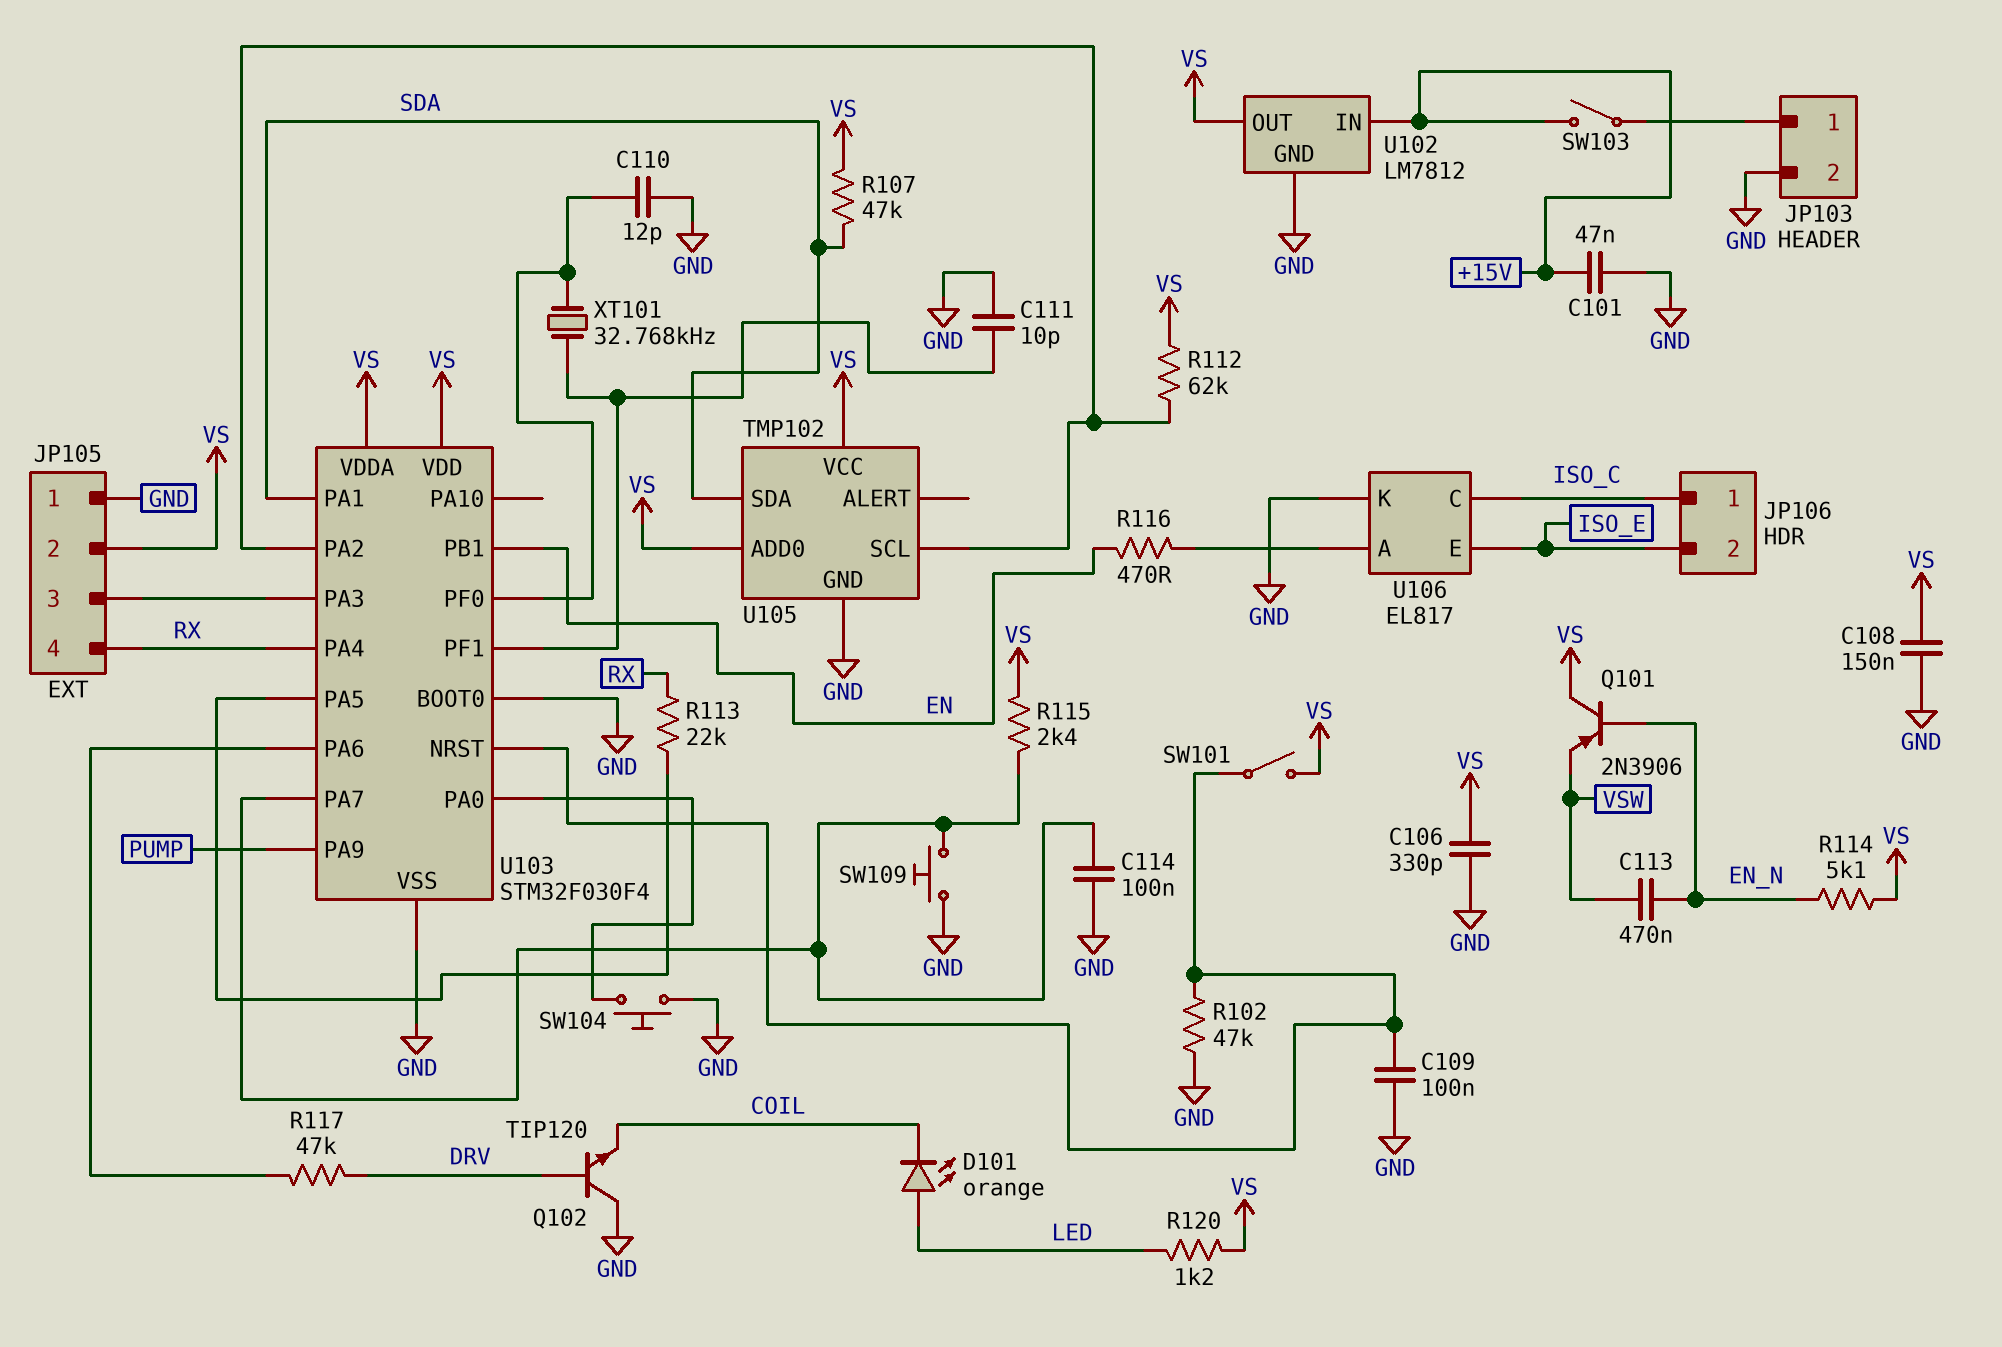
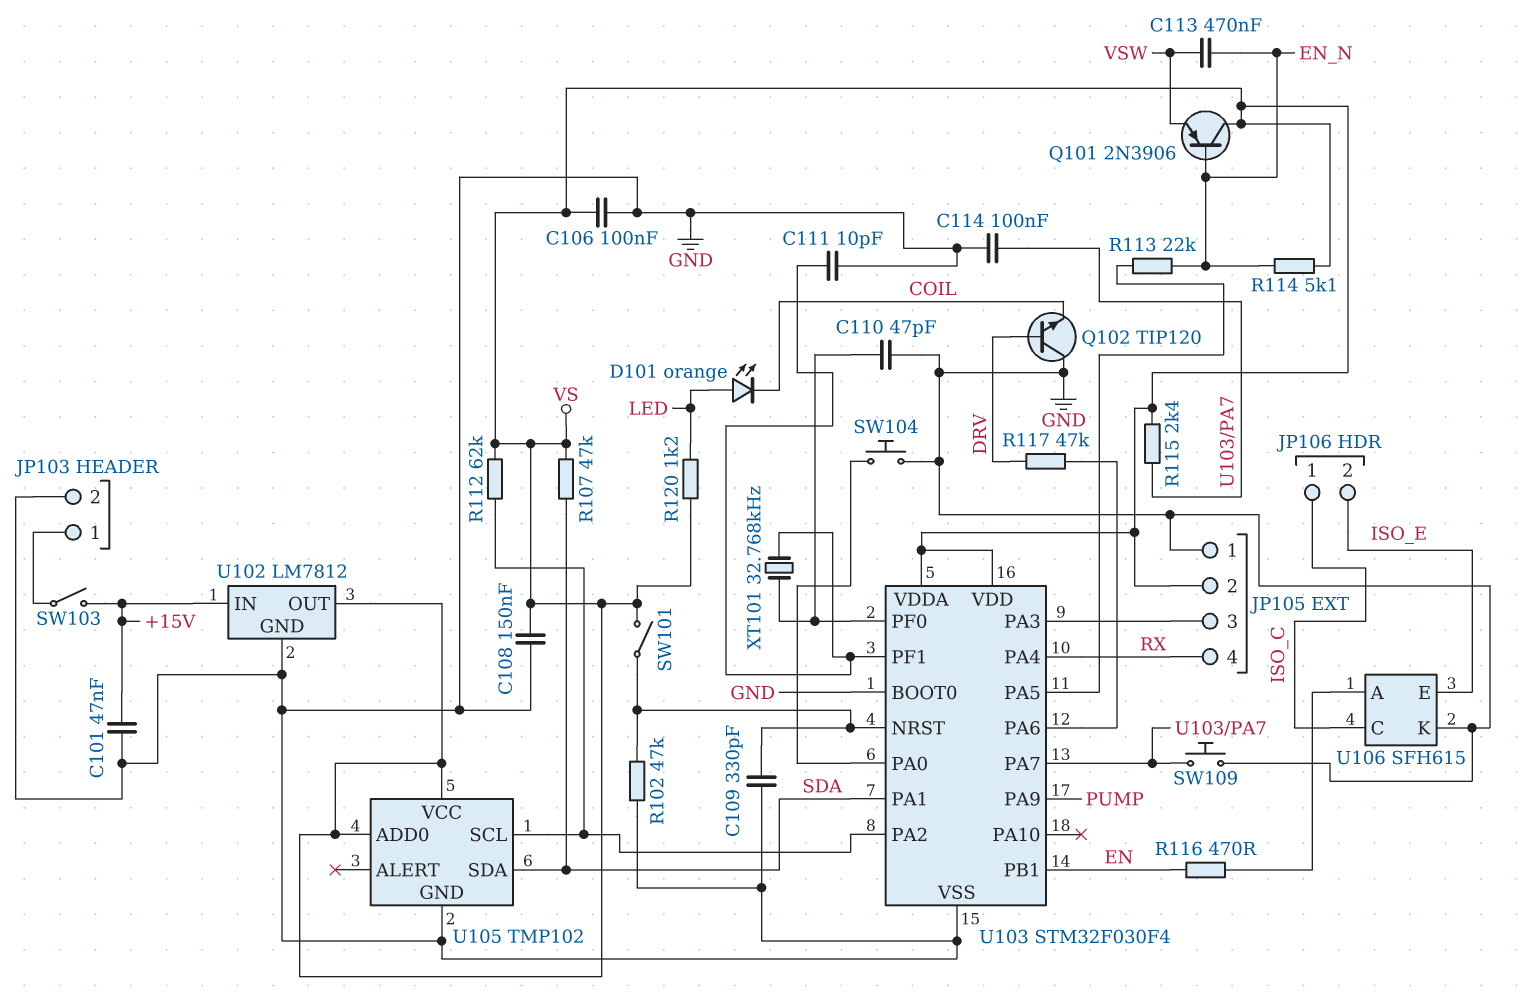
C106: 330pF (GND, VS) -> 100nF (GND, VS)
C109: 100nF (GND, U103/NRST) -> 330pF (GND, U103/NRST)
C110: 12pF (GND, U103/PF0) -> 47pF (GND, U103/PF0)
R113: 22k (RX, U103/PA5) -> 22k (EN_N, U103/PA5)
U106: EL817 -> SFH615

